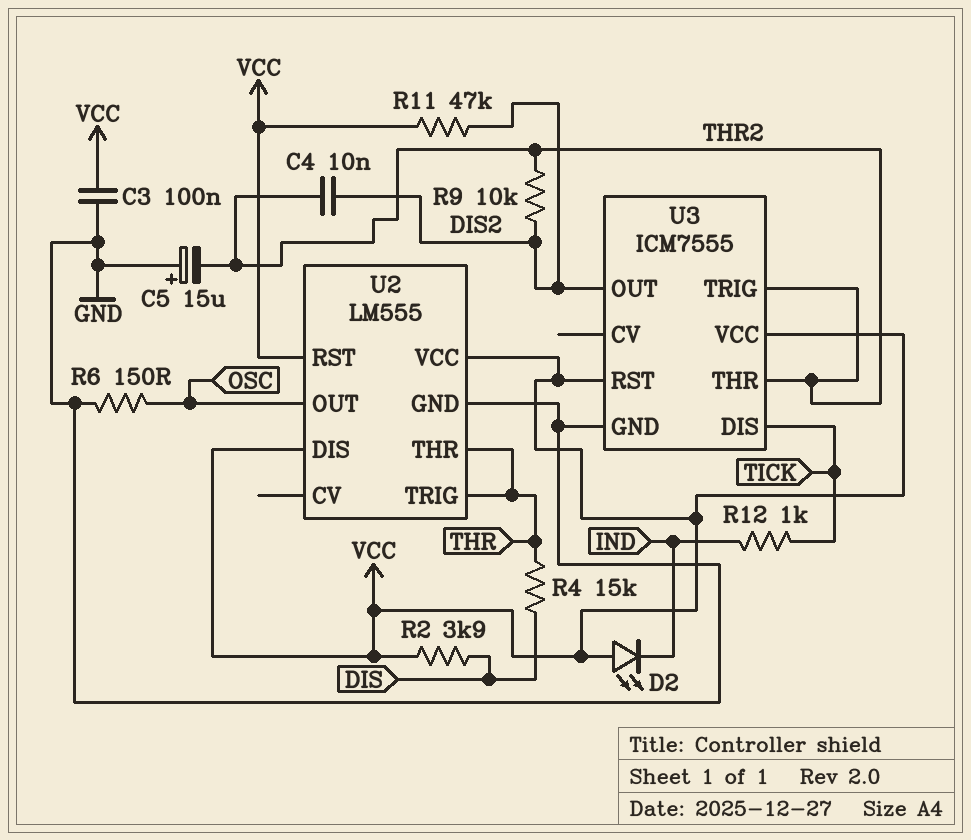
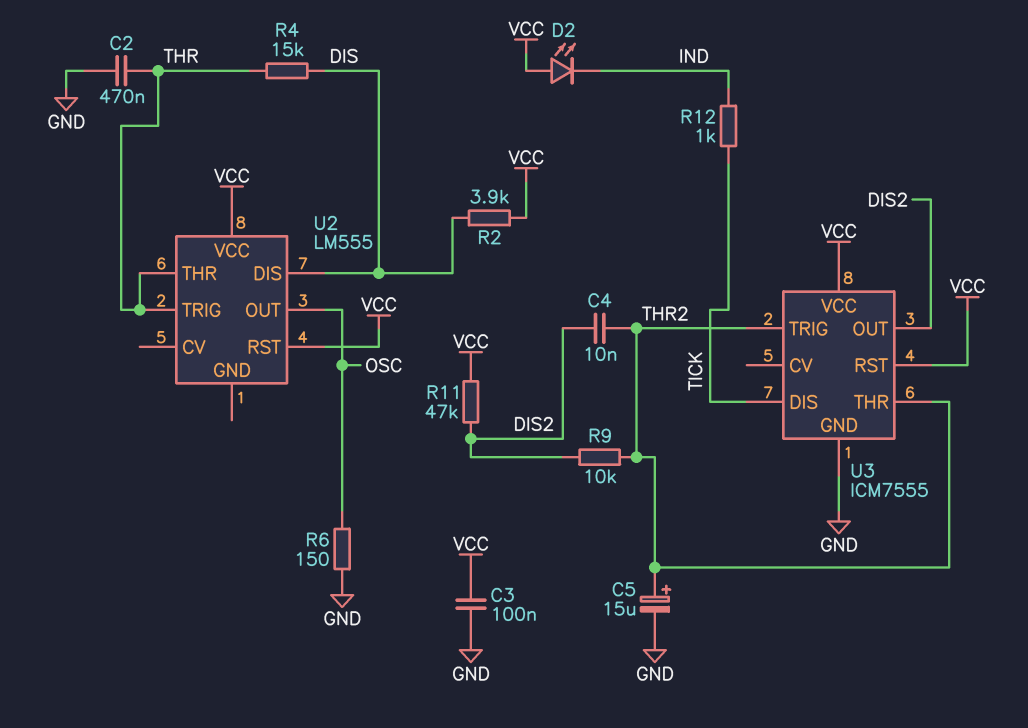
C2: none -> 470nF (GND, THR)
C5: 15uF (plus GND, minus THR2) -> 15uF (plus THR2, minus GND)
U2 pin DIS: VCC -> DIS
U2 pin GND: GND -> none

